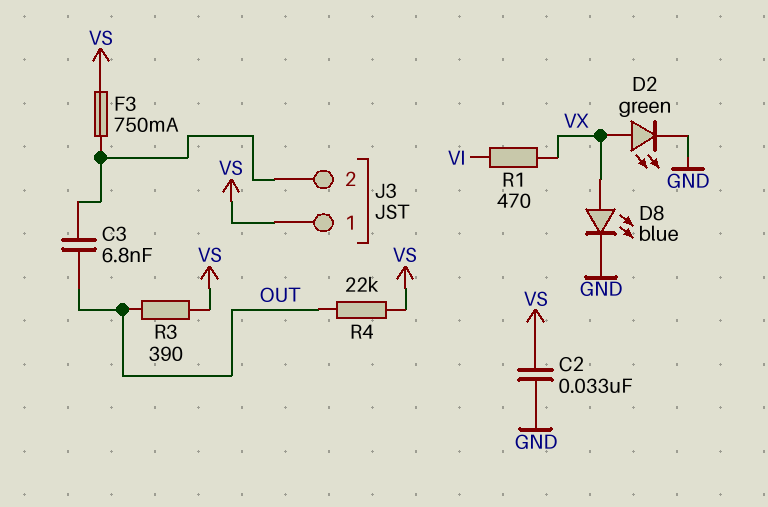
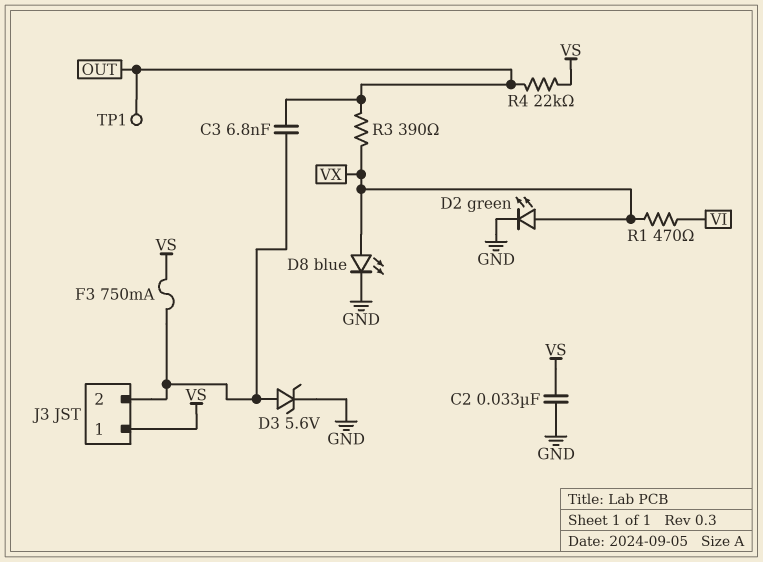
D3: none -> zener 5.6V (A J3/2, K GND)
R3: 390 (OUT, VS) -> 390 (OUT, VX)
TP1: none -> test point (OUT)

